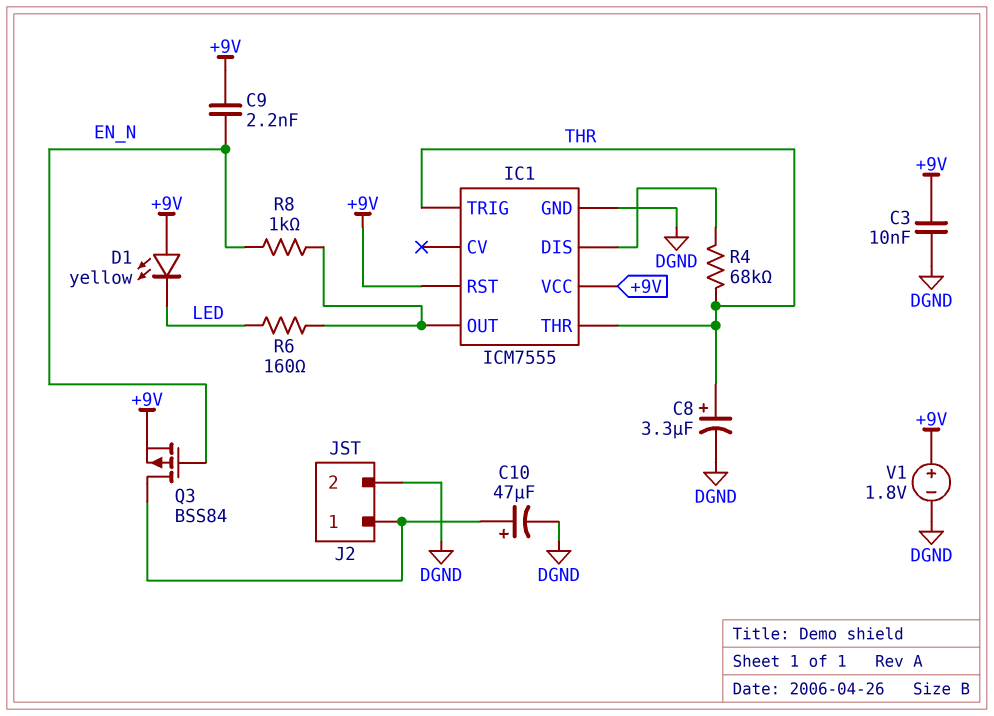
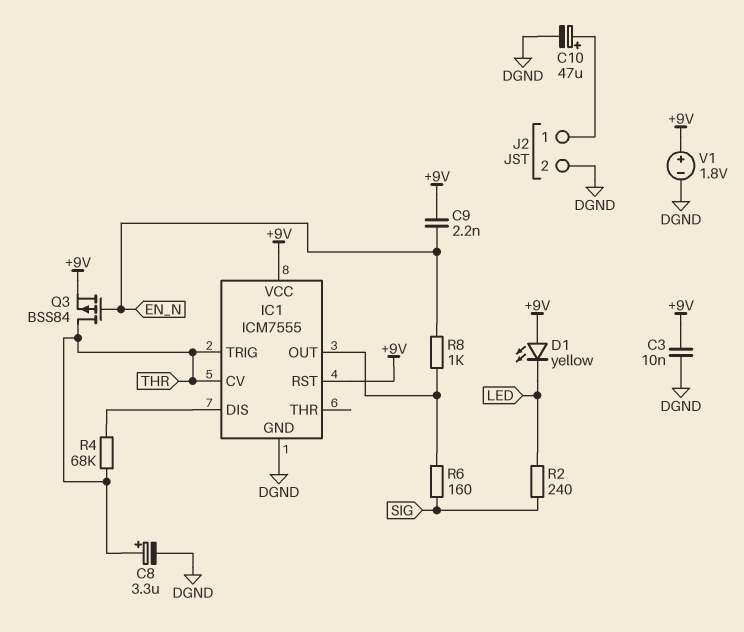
IC1 pin CV: none -> THR
IC1 pin THR: THR -> none
Q3: PMOS BSS84 (G EN_N, D J2/1, S +9V) -> PMOS BSS84 (G EN_N, D THR, S +9V)
R2: none -> 240 (LED, SIG)
R6: 160 (IC1/OUT, LED) -> 160 (IC1/OUT, SIG)

